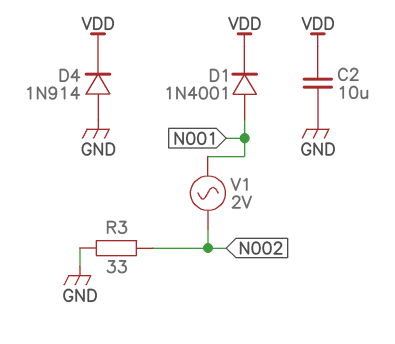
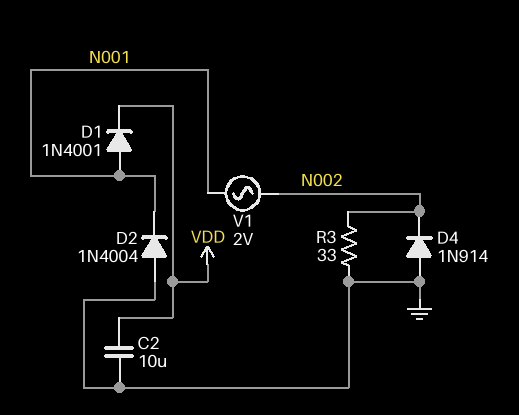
D2: none -> diode 1N4004 (A GND, K N001)
D4: diode 1N914 (A GND, K VDD) -> diode 1N914 (A GND, K N002)

